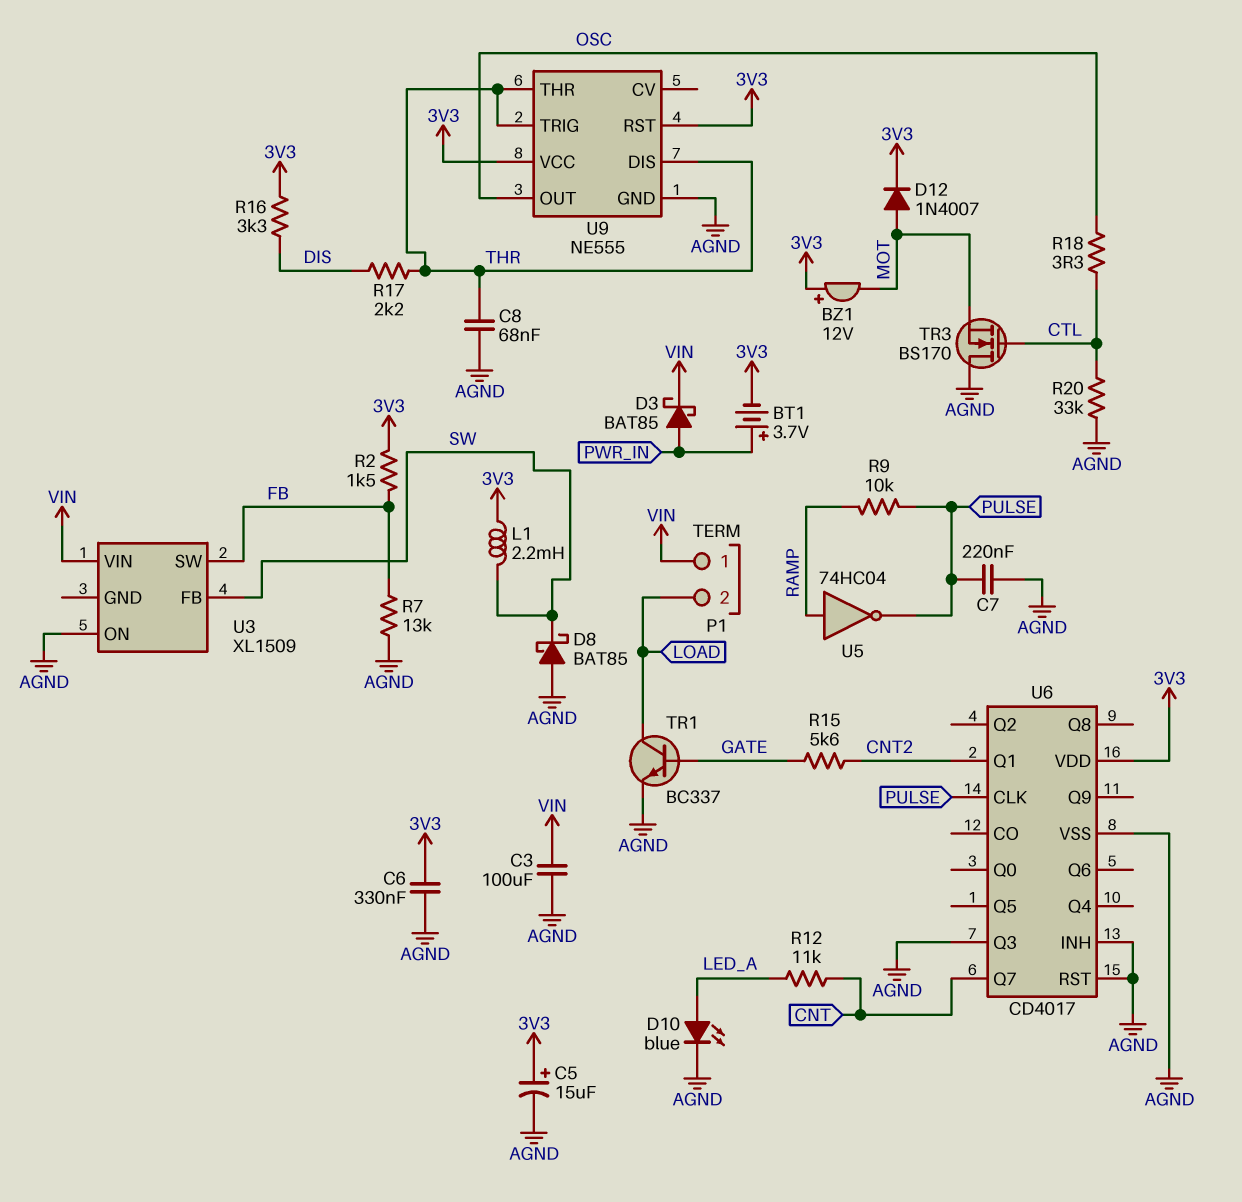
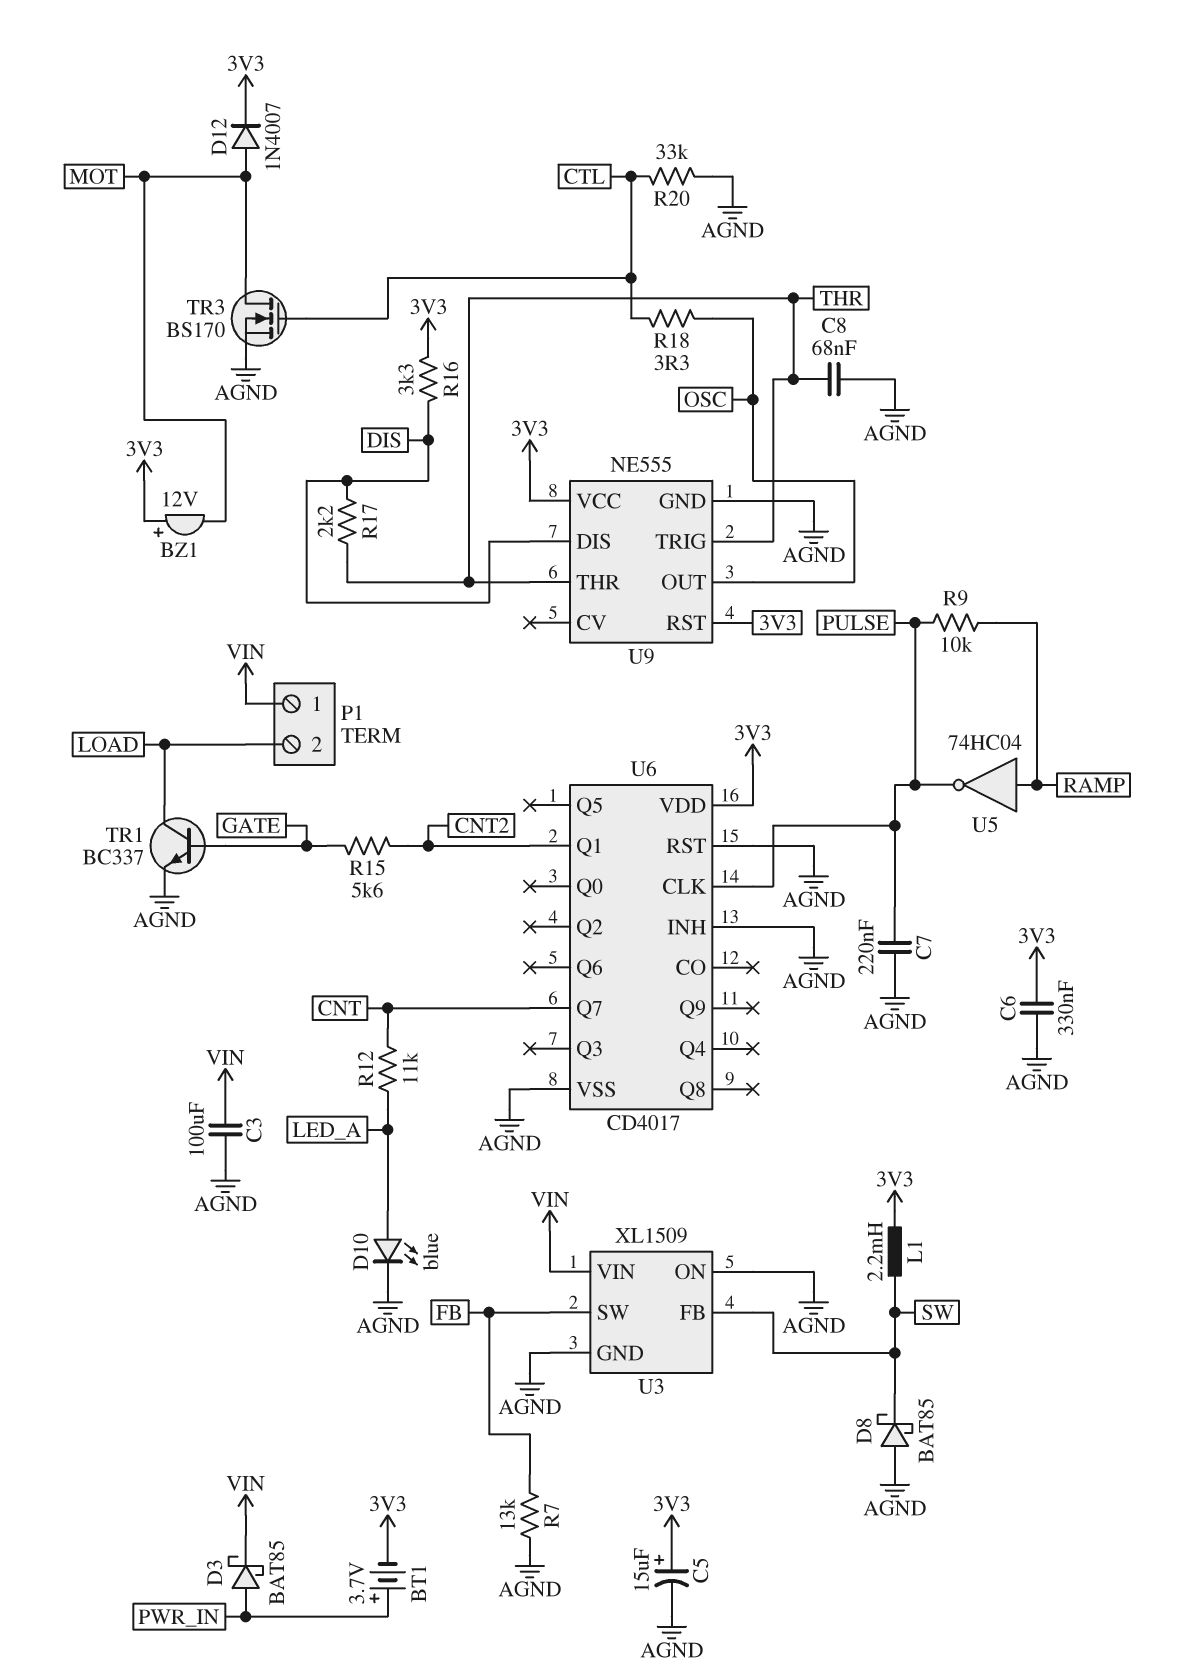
R2: 1.5k (3V3, FB) -> none
TR3: NMOS BS170 (G CTL, D AGND, S MOT) -> NMOS BS170 (G CTL, D MOT, S AGND)
U3 pin GND: none -> AGND
U6 pin Q3: AGND -> none
U9 pin DIS: THR -> DIS

